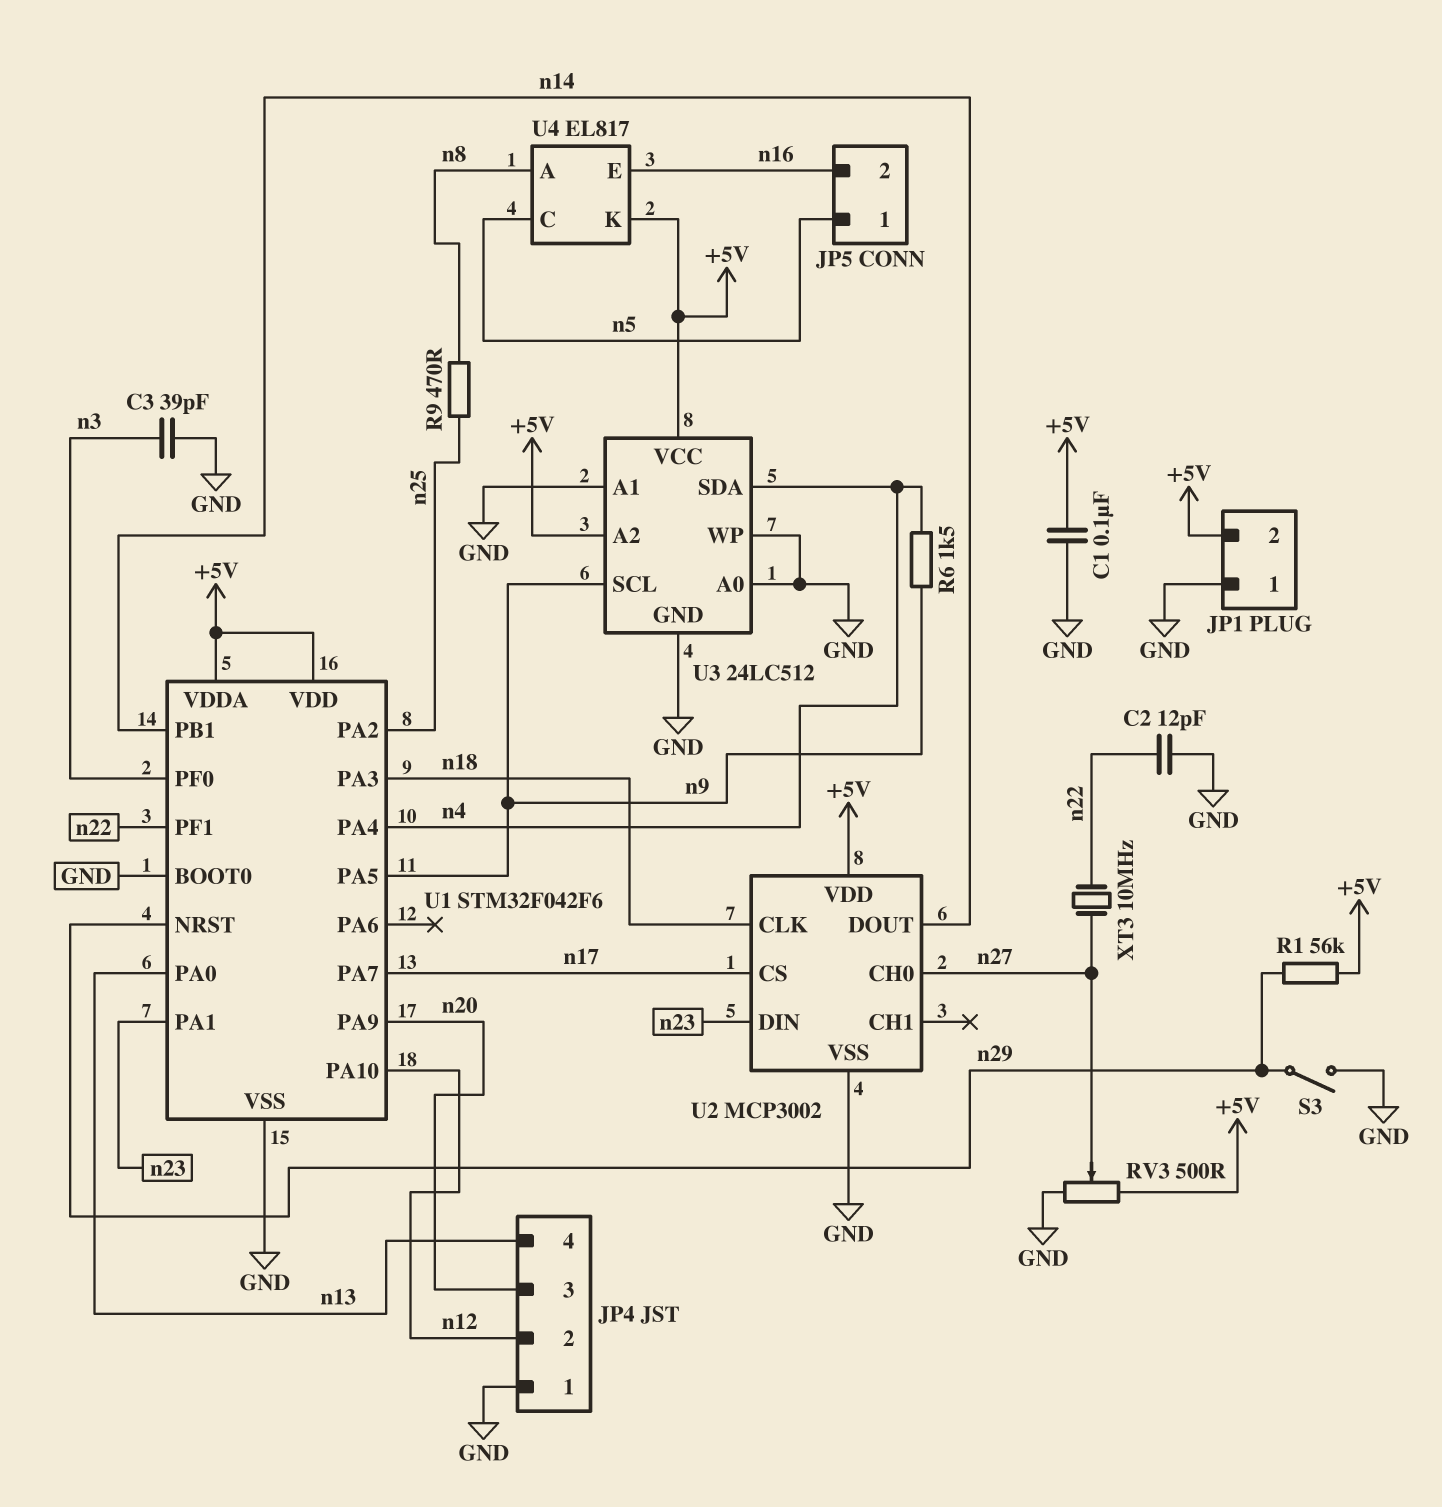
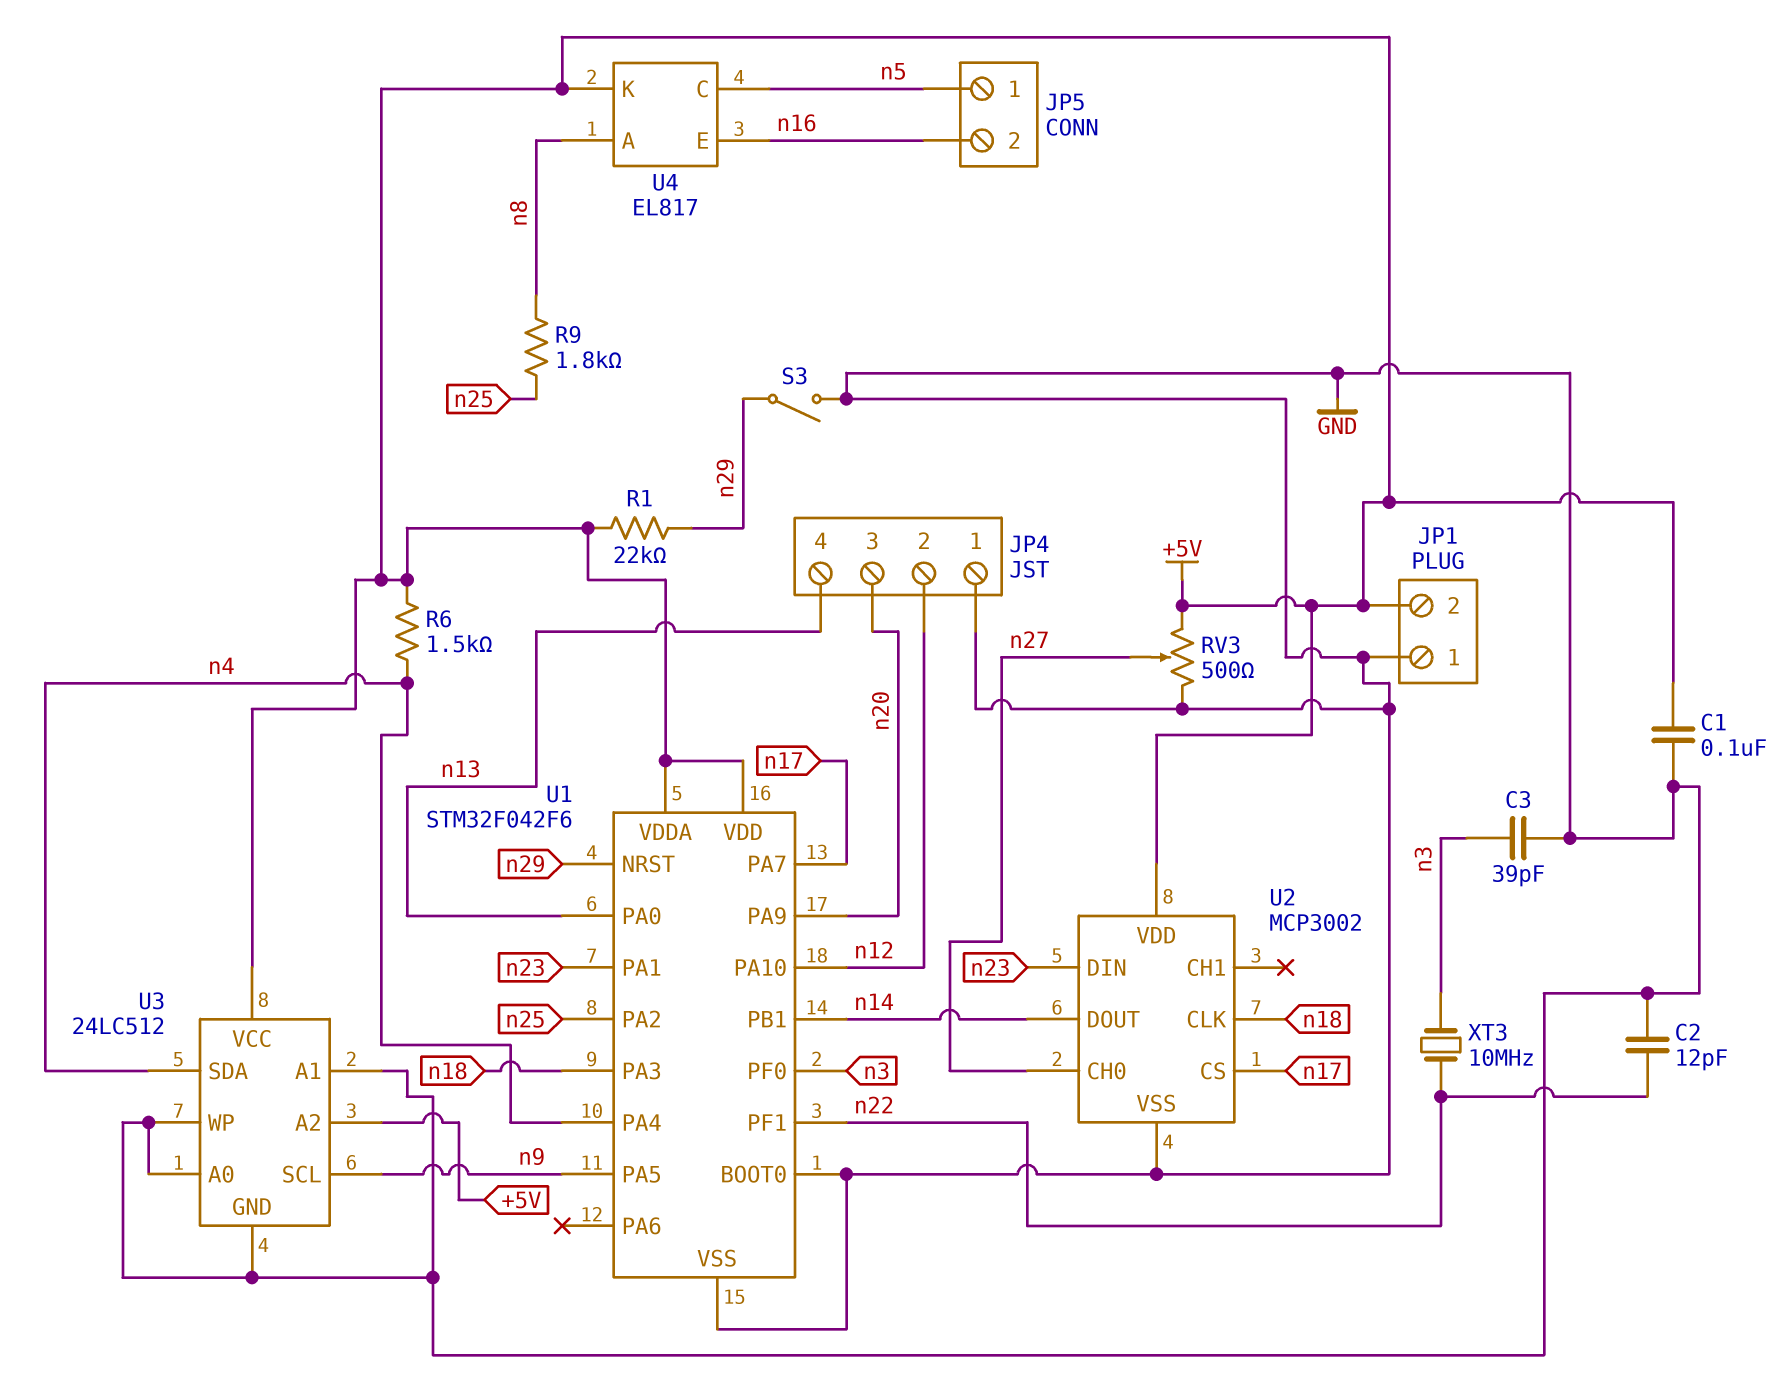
R1: 56k (+5V, n29) -> 22k (+5V, n29)
R6: 1.5k (n4, n9) -> 1.5k (+5V, n4)
R9: 470 (n8, n25) -> 1.8k (n8, n25)
XT3: 10MHz (n22, n27) -> 10MHz (n3, n22)

